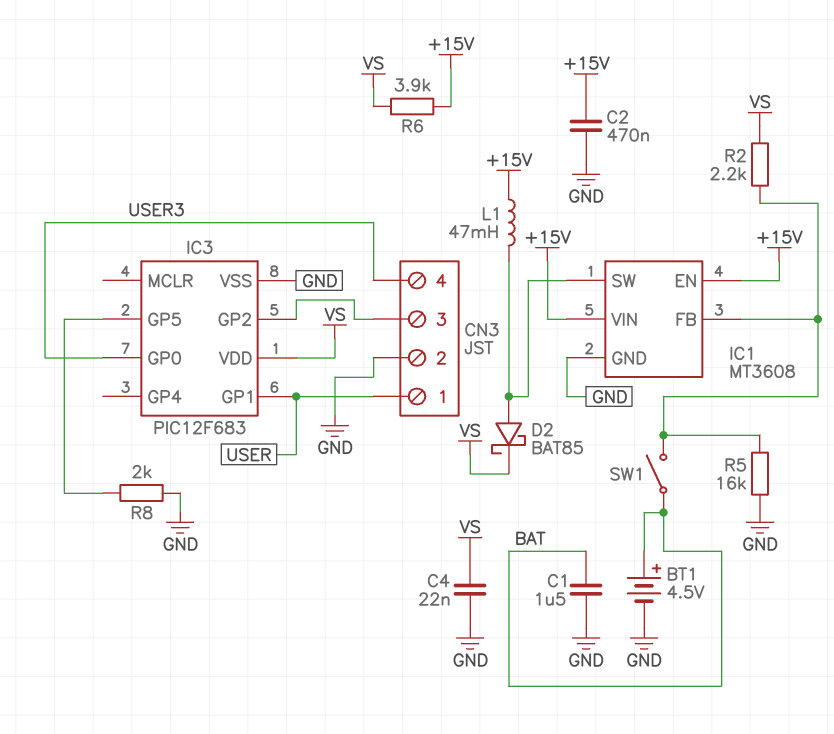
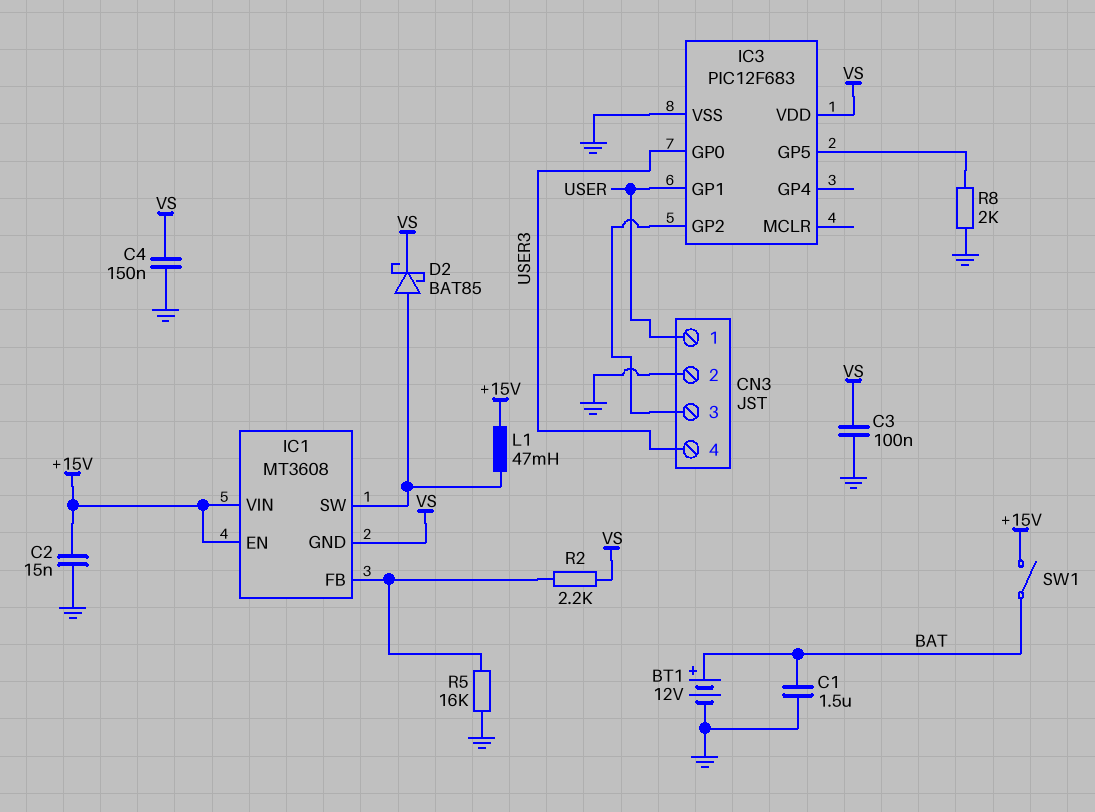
BT1: 4.5V (plus BAT, minus GND) -> 12V (plus BAT, minus GND)
C2: 470nF (+15V, GND) -> 15nF (+15V, GND)
C3: none -> 100nF (GND, VS)
C4: 22nF (GND, VS) -> 150nF (GND, VS)
IC1 pin GND: GND -> VS
R6: 3.9k (+15V, VS) -> none
SW1: switch (BAT, IC1/FB) -> switch (+15V, BAT)

